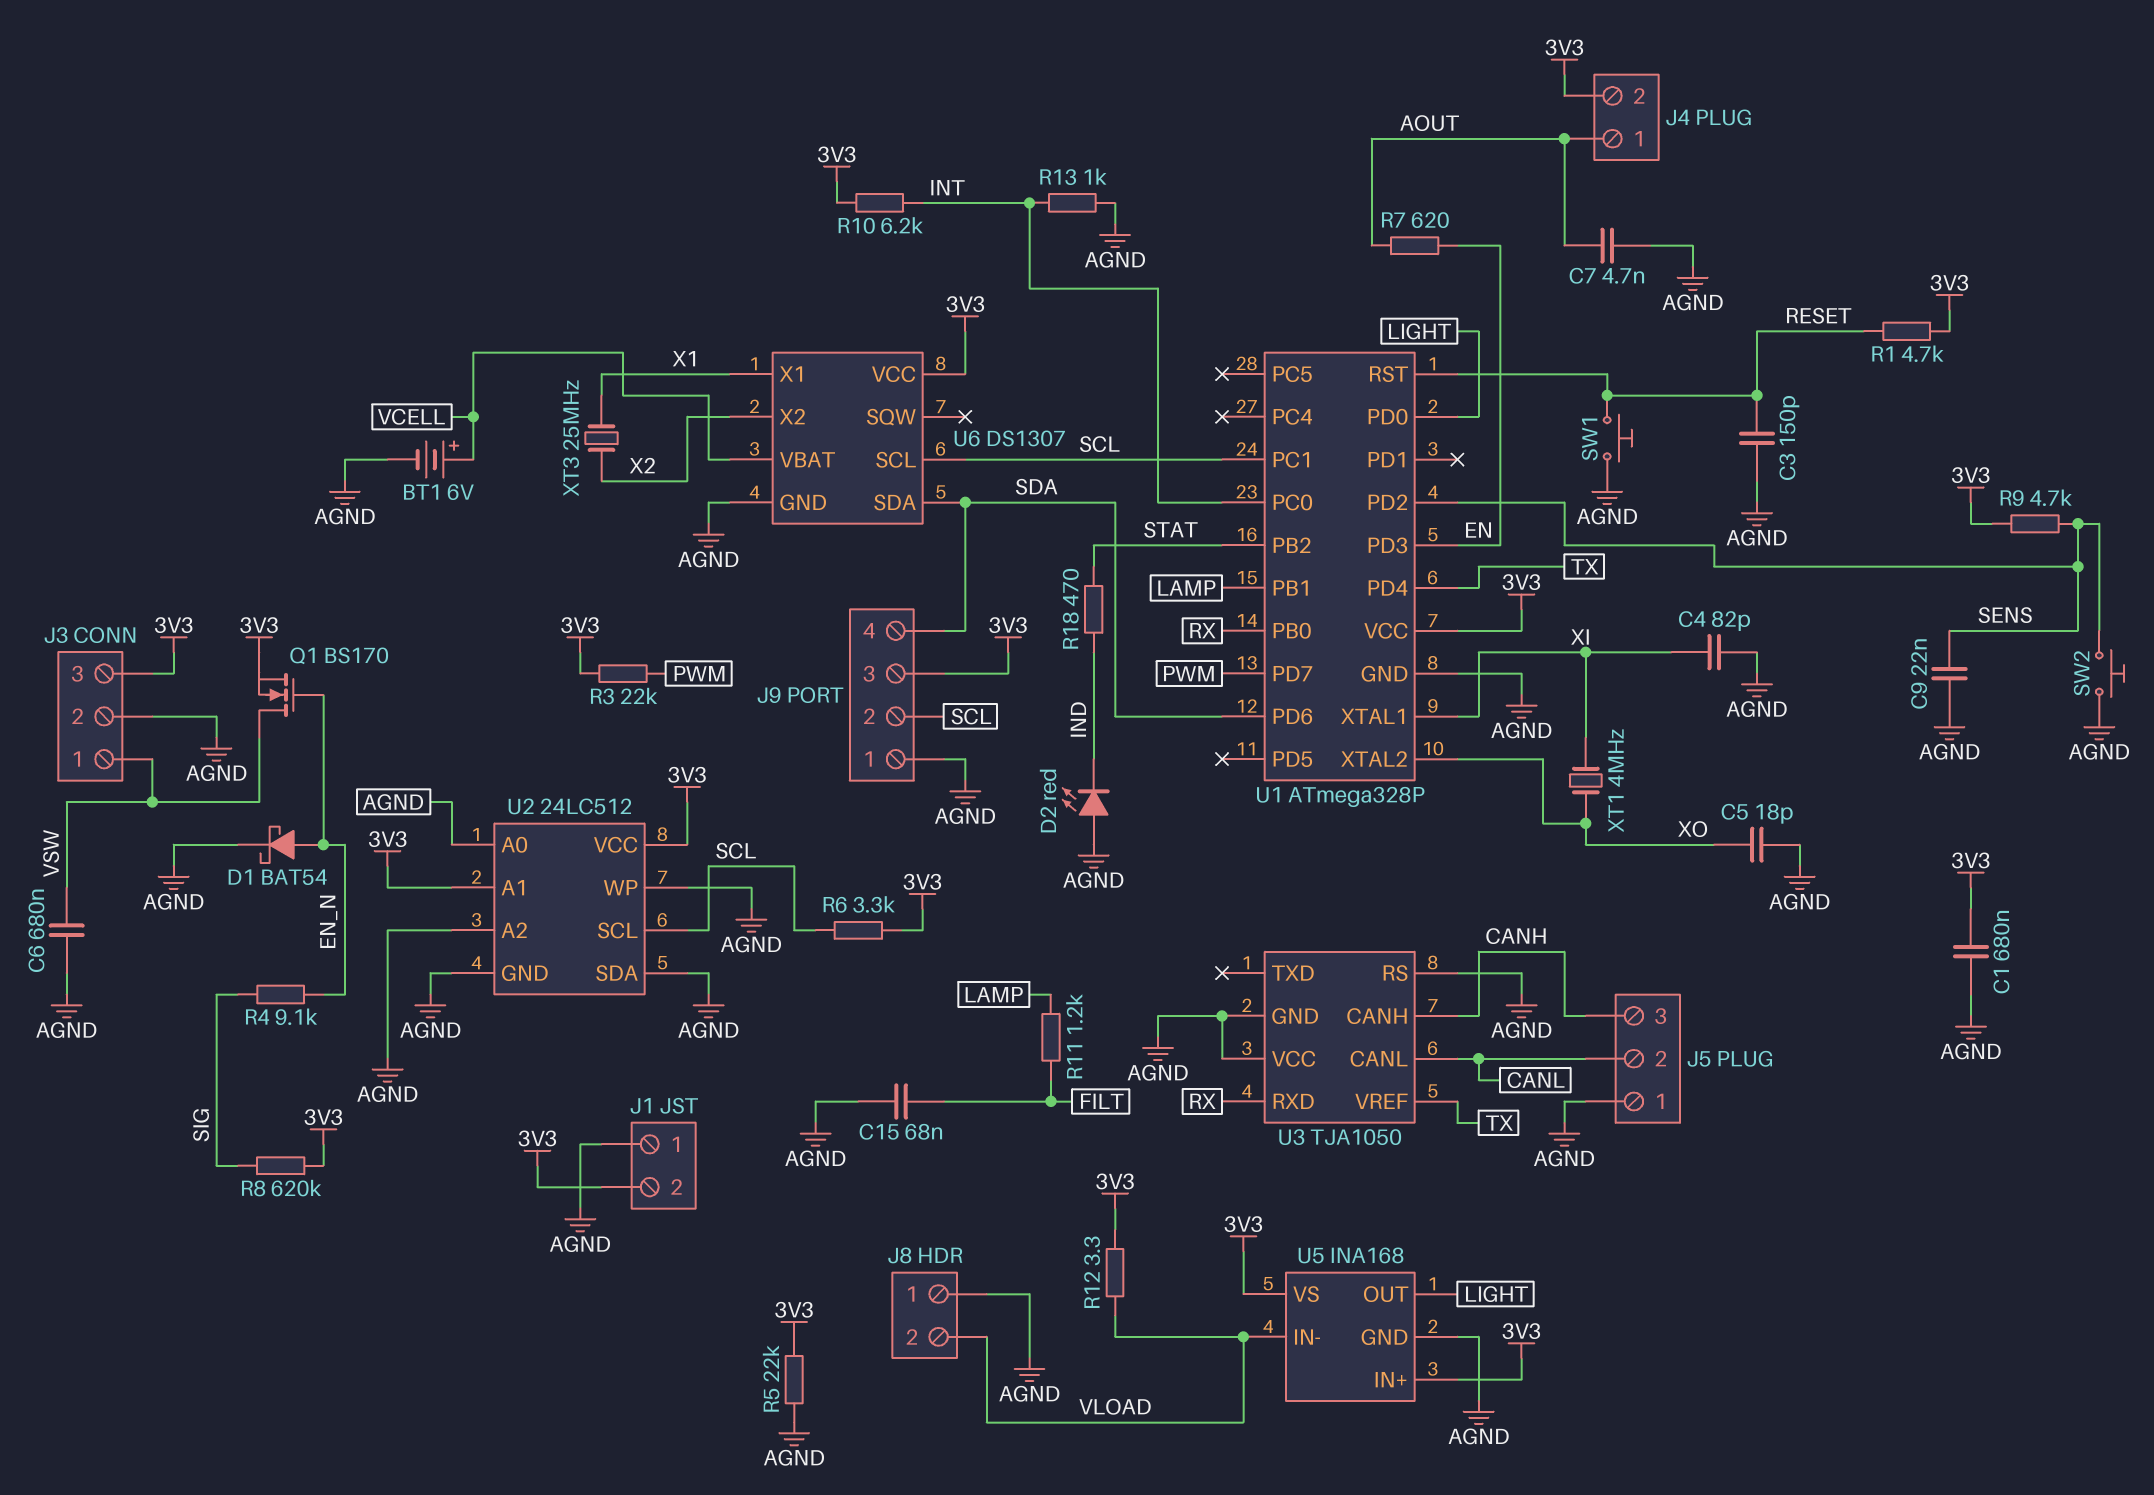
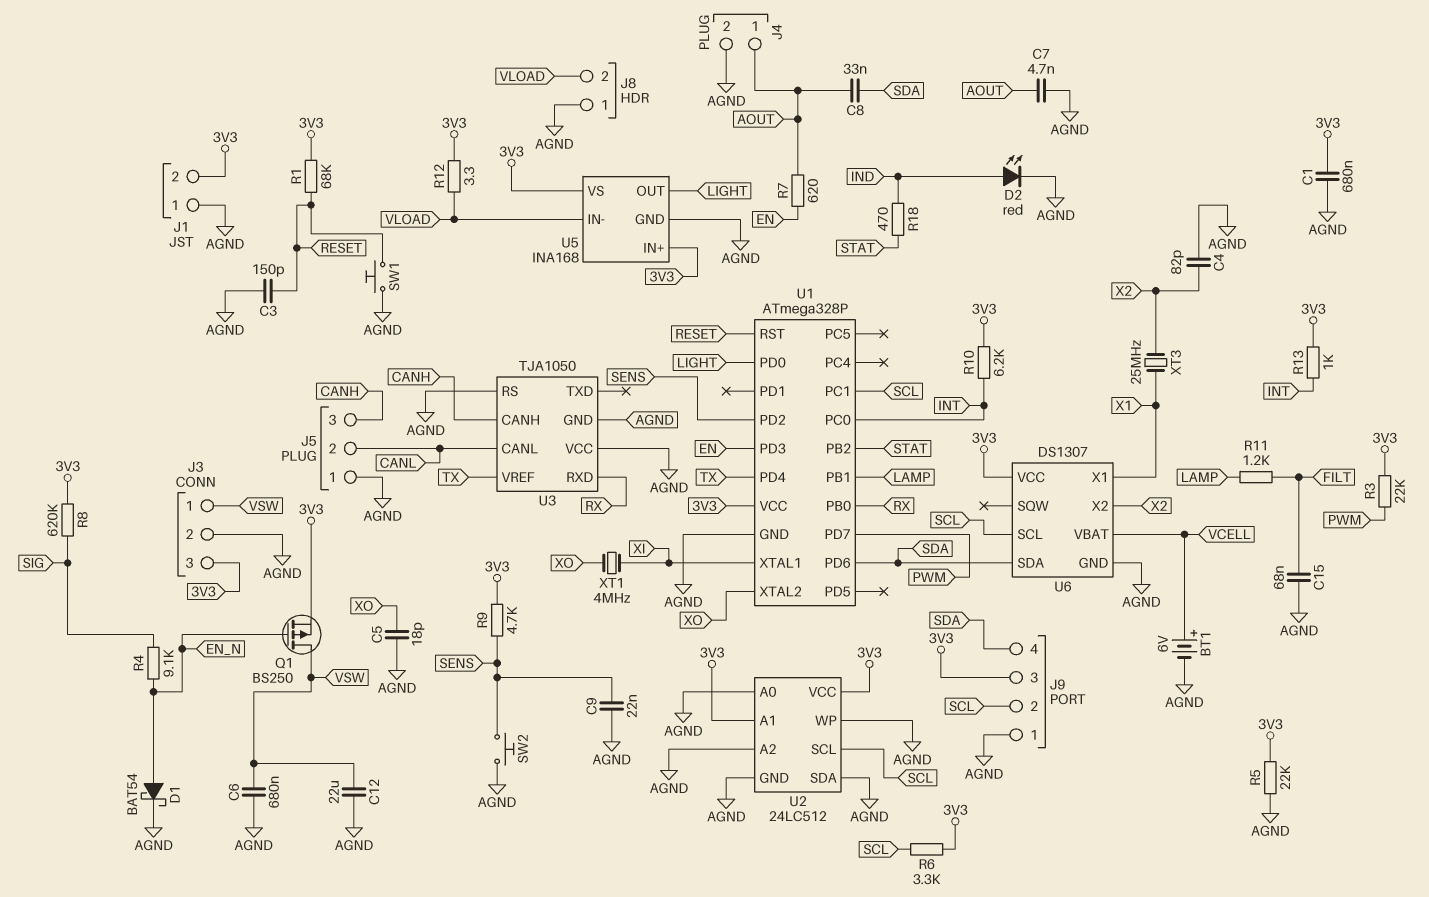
C4: 82pF (AGND, XI) -> 82pF (AGND, X2)
C8: none -> 33nF (AOUT, SDA)
C12: none -> 22uF (AGND, VSW)
D2: LED red (A AGND, K IND) -> LED red (A IND, K AGND)
J4 pin 2: 3V3 -> AGND
Q1: NMOS BS170 (G EN_N, D VSW, S 3V3) -> PMOS BS250 (G EN_N, D VSW, S 3V3)
R1: 4.7k (3V3, RESET) -> 68k (3V3, RESET)
R13: 1k (AGND, INT) -> 1k (3V3, INT)

